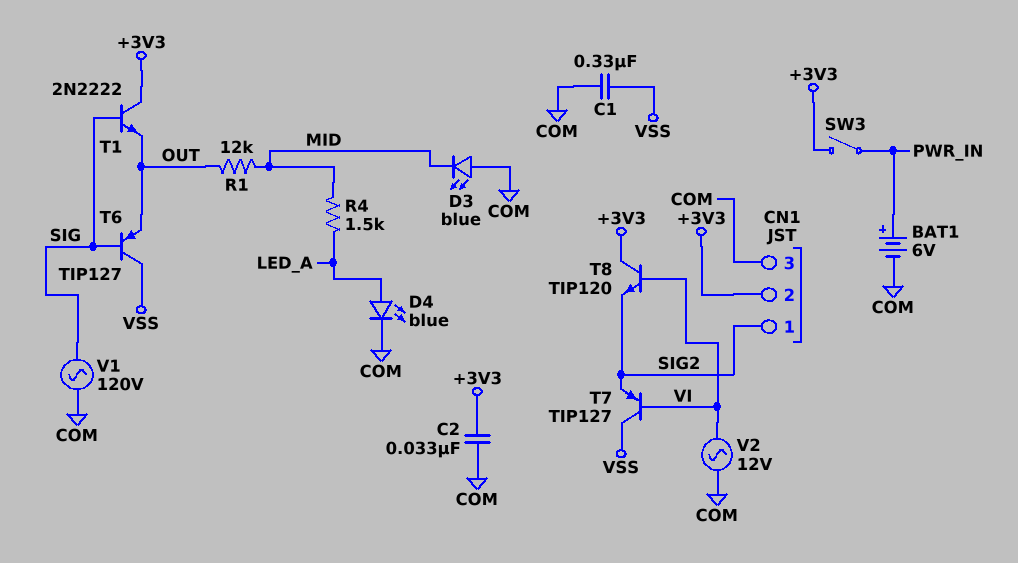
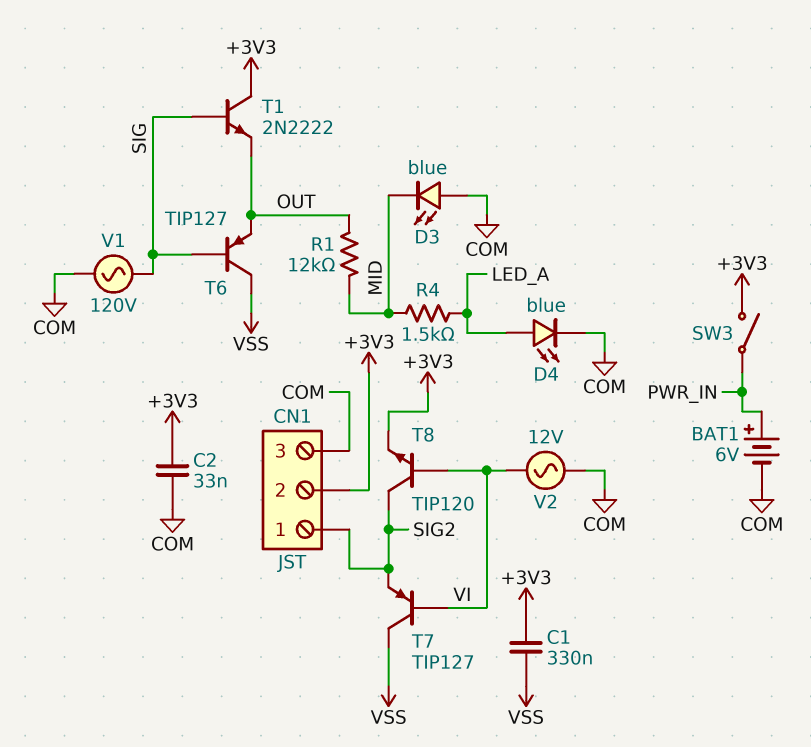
C1: 330nF (COM, VSS) -> 330nF (+3V3, VSS)
T8: NPN TIP120 (B VI, C +3V3, E SIG2) -> NPN TIP120 (B VI, C SIG2, E +3V3)

